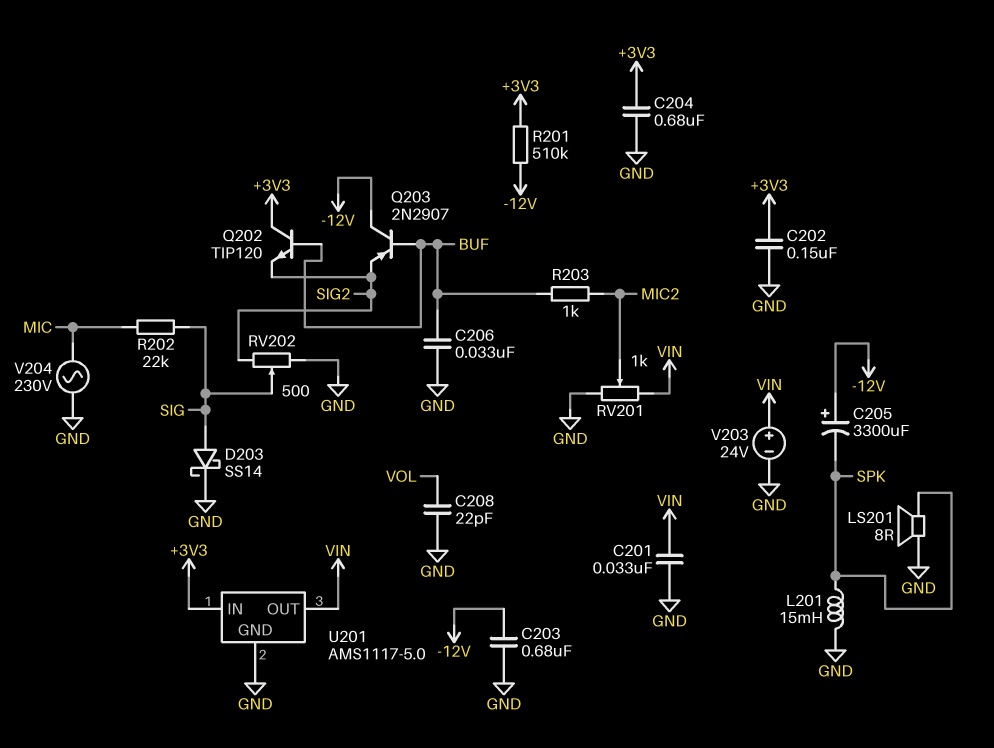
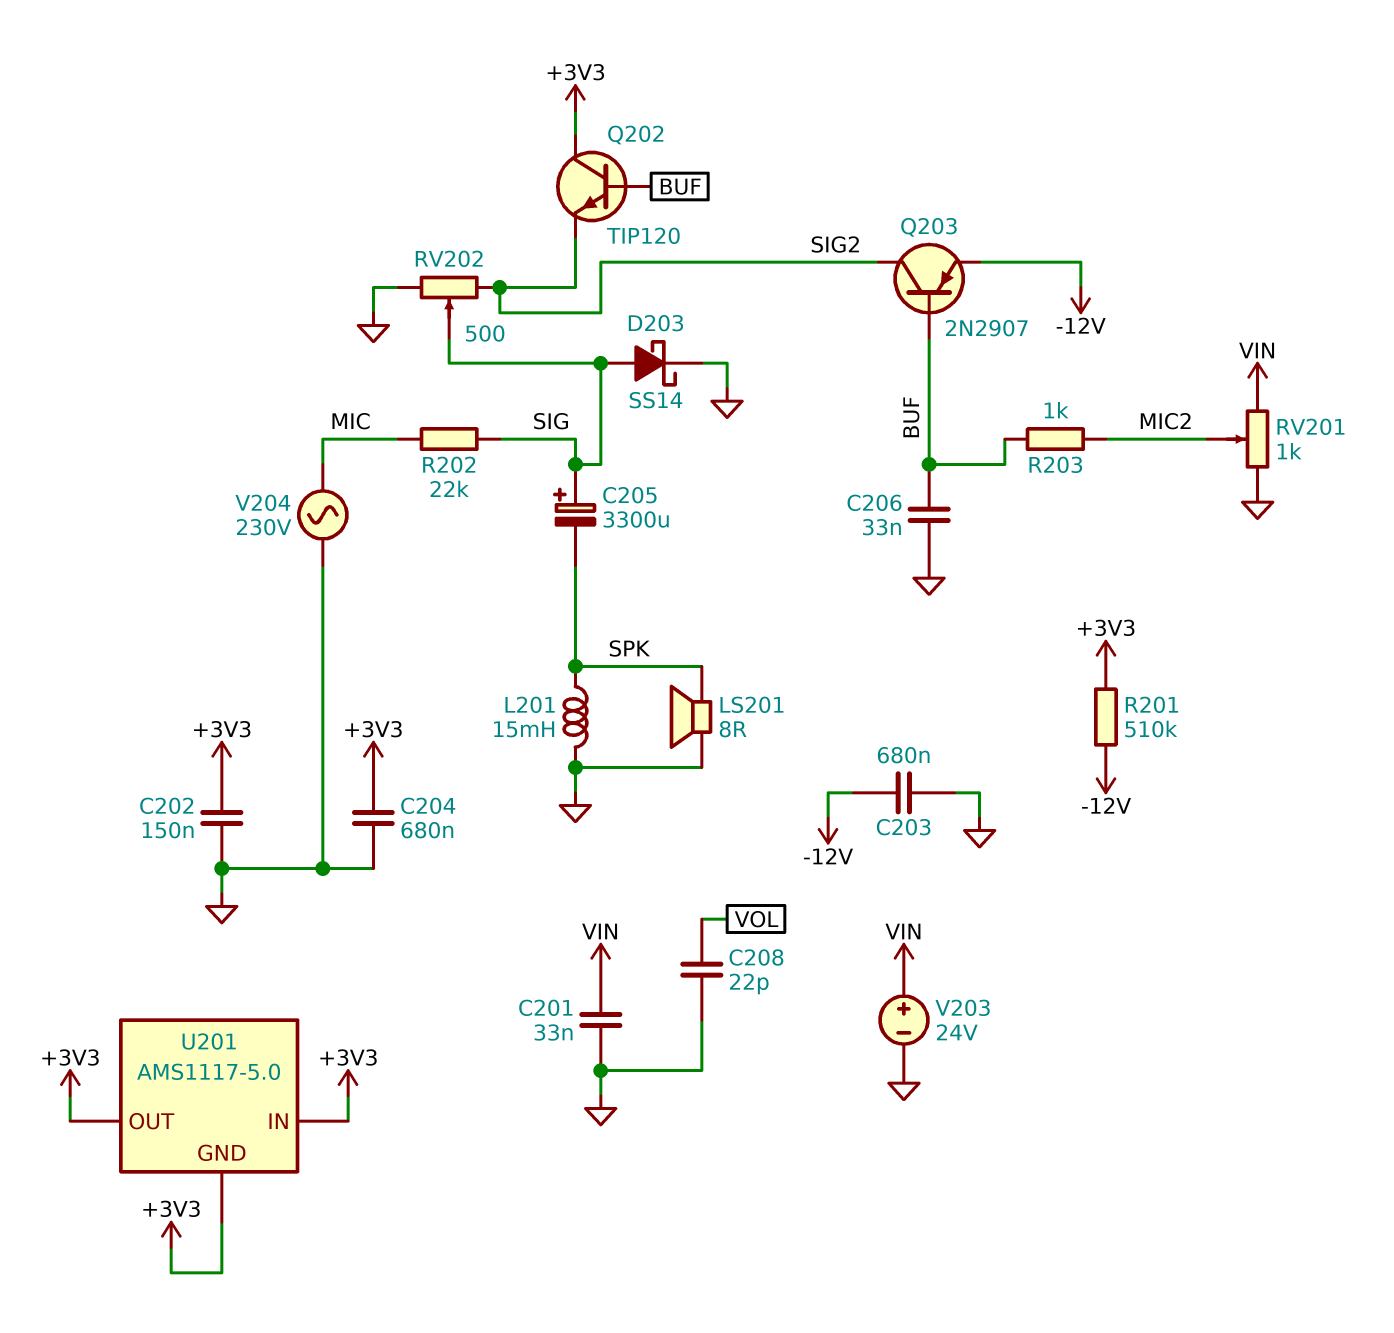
C205: 3300uF (plus -12V, minus SPK) -> 3300uF (plus SIG, minus SPK)
Q203: PNP 2N2907 (B BUF, C -12V, E SIG2) -> PNP 2N2907 (B BUF, C SIG2, E -12V)
U201 pin GND: GND -> +3V3
U201 pin OUT: VIN -> +3V3

